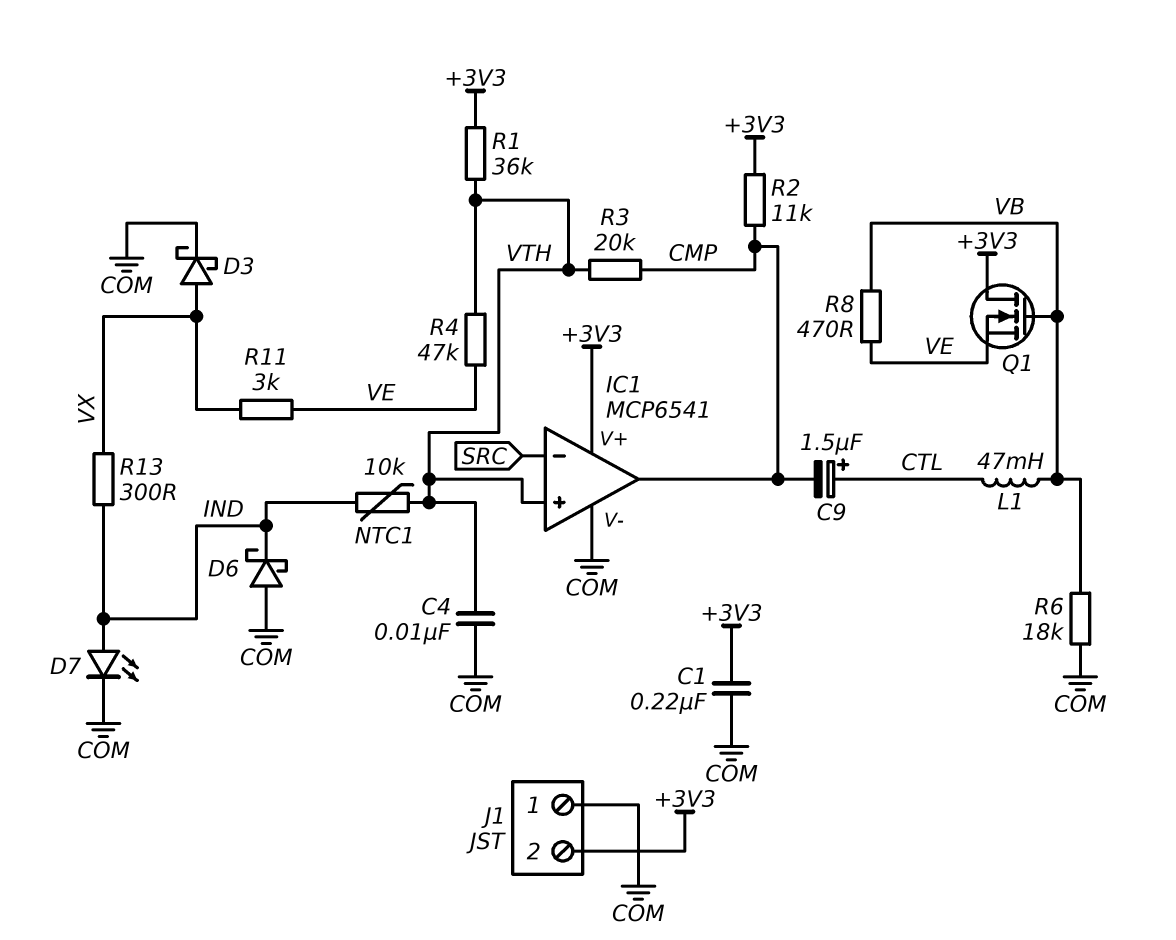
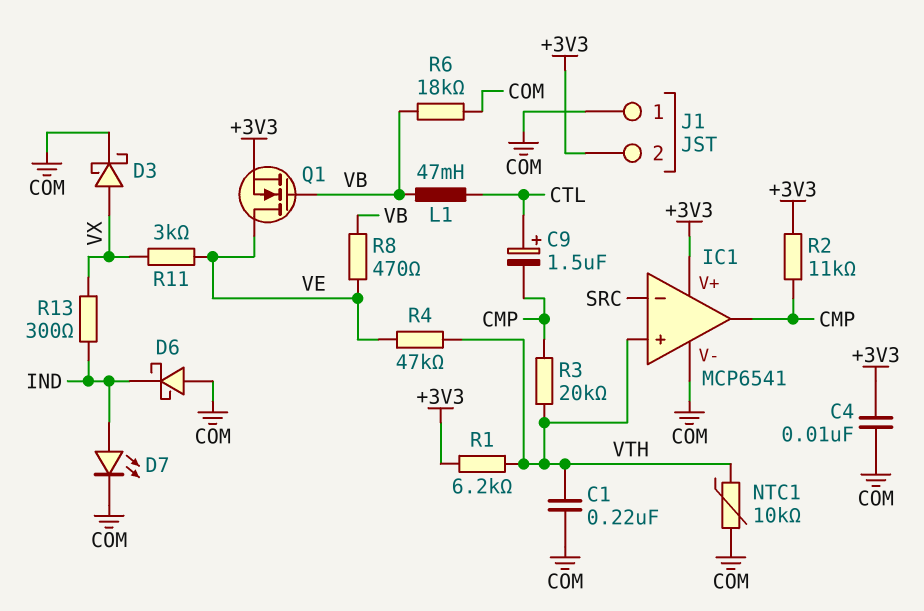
C1: 220nF (+3V3, COM) -> 220nF (COM, VTH)
C4: 10nF (COM, VTH) -> 10nF (+3V3, COM)
NTC1: 10k (IND, VTH) -> 10k (COM, VTH)
Q1: NMOS (G VB, D +3V3, S VE) -> NMOS (G VB, D VE, S +3V3)
R1: 36k (+3V3, VTH) -> 6.2k (+3V3, VTH)

